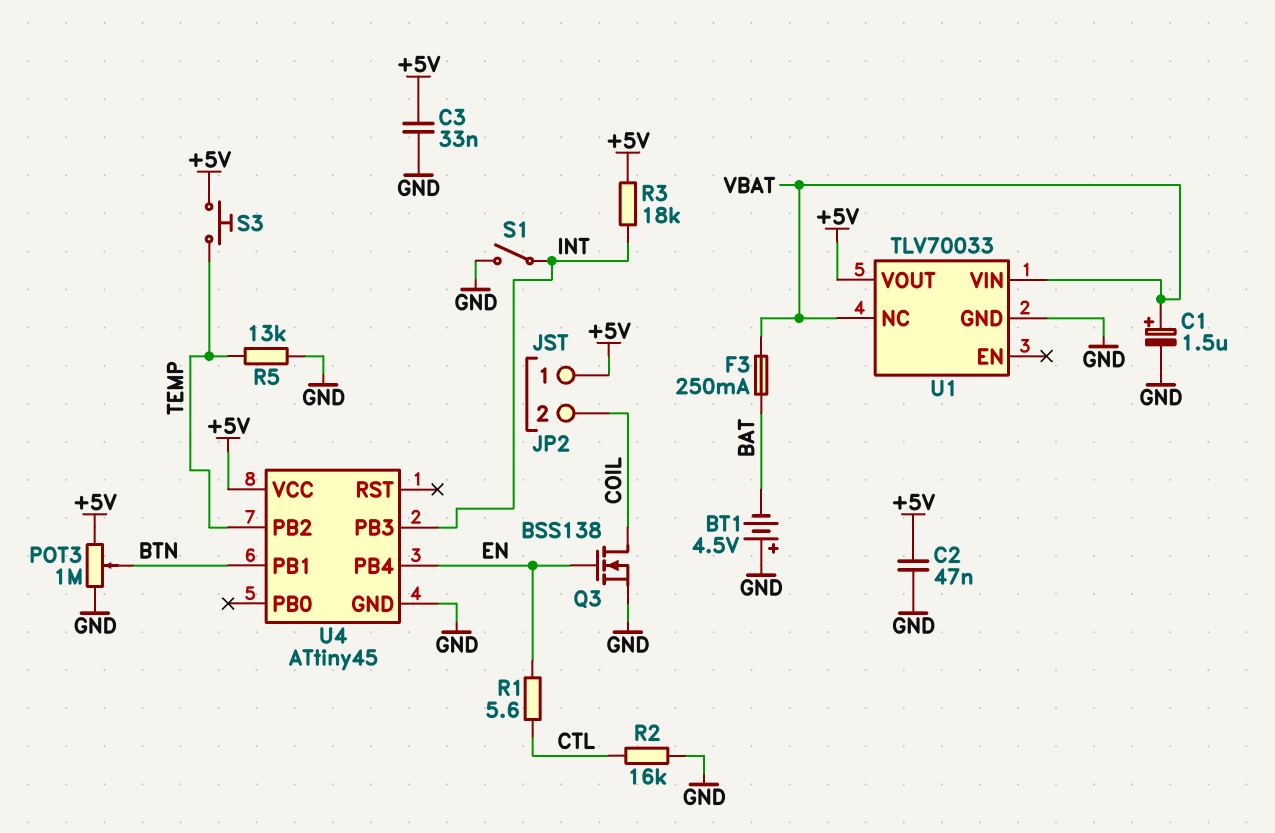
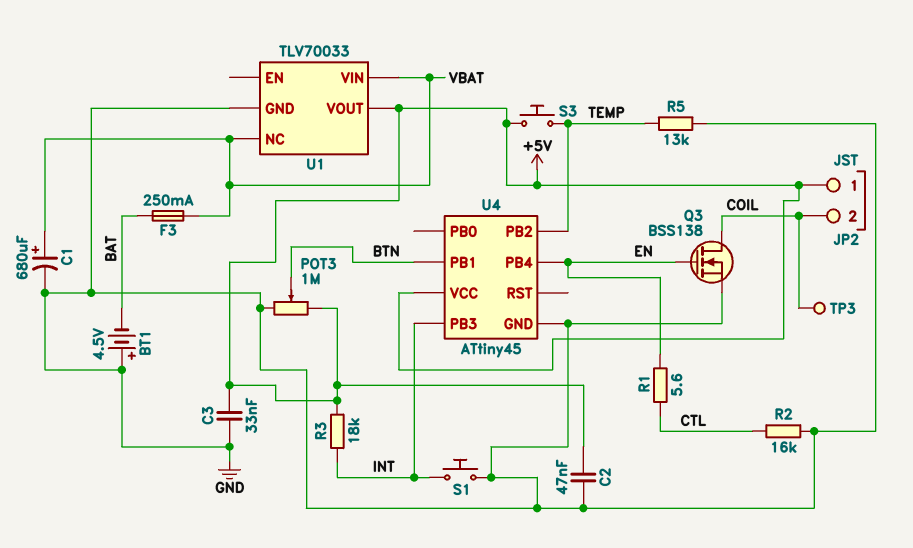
C1: 1.5uF (plus VBAT, minus GND) -> 680uF (plus VBAT, minus GND)
S1: switch (GND, INT) -> button (GND, INT)
TP3: none -> test point (COIL)

